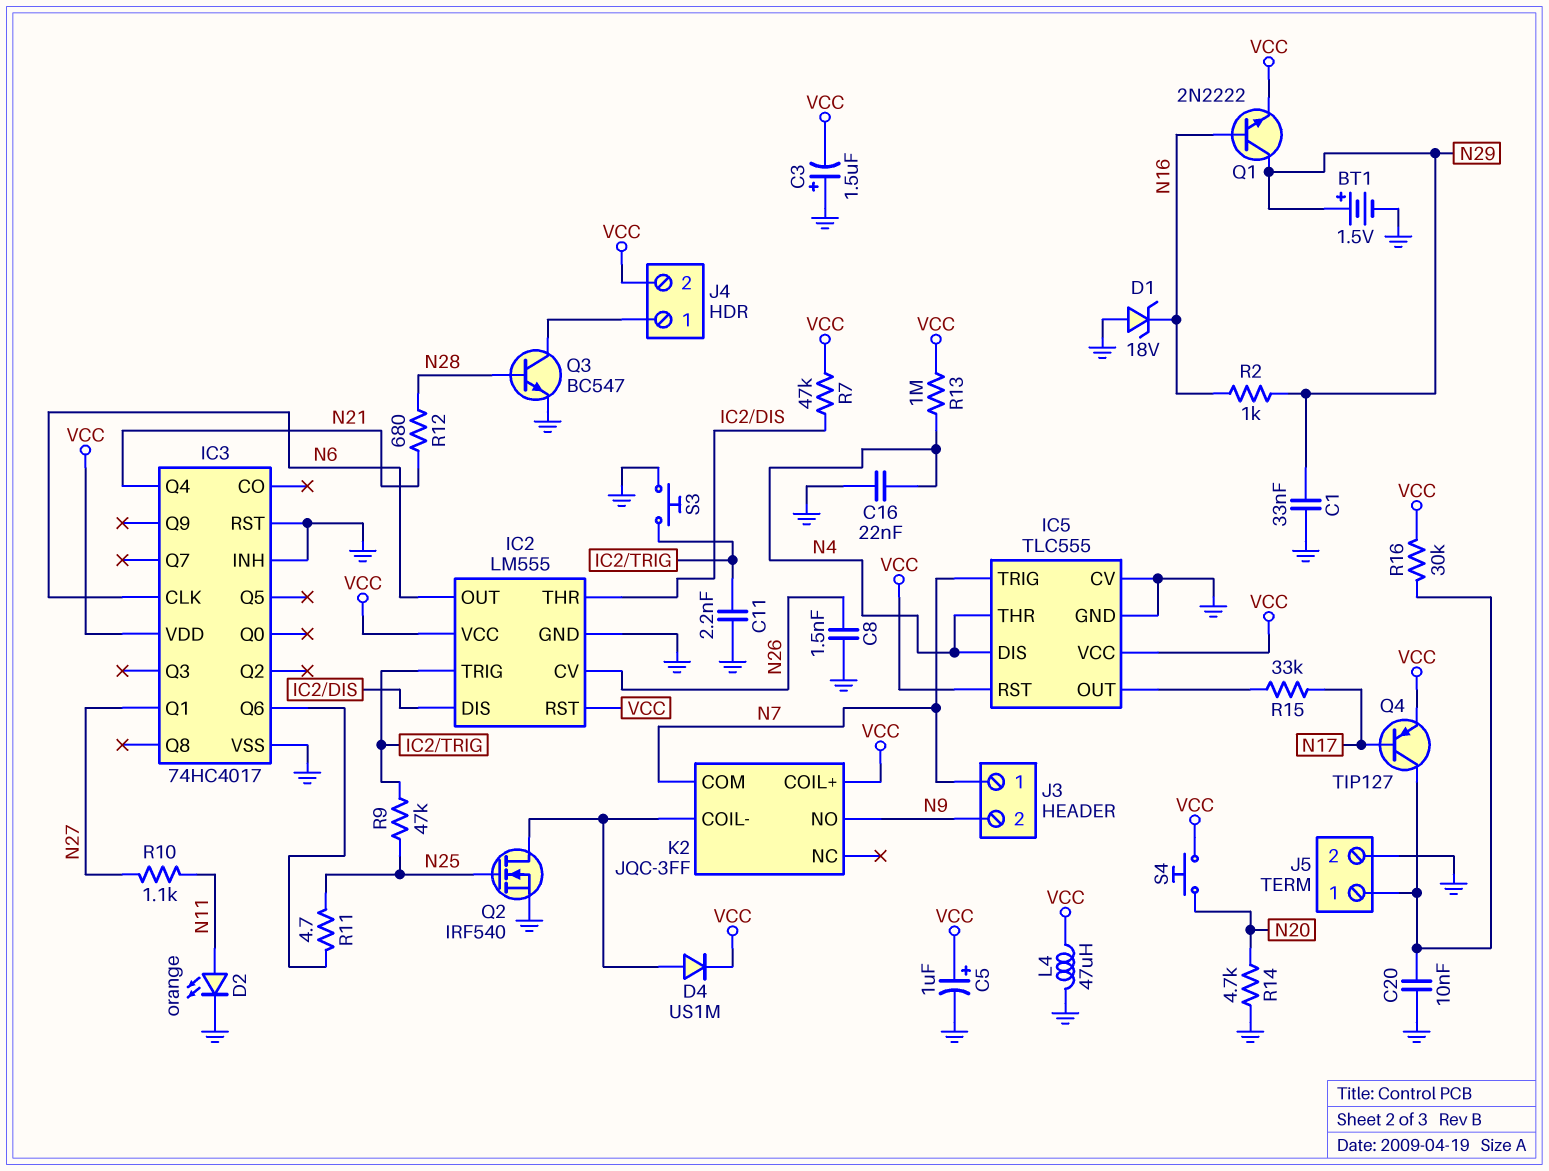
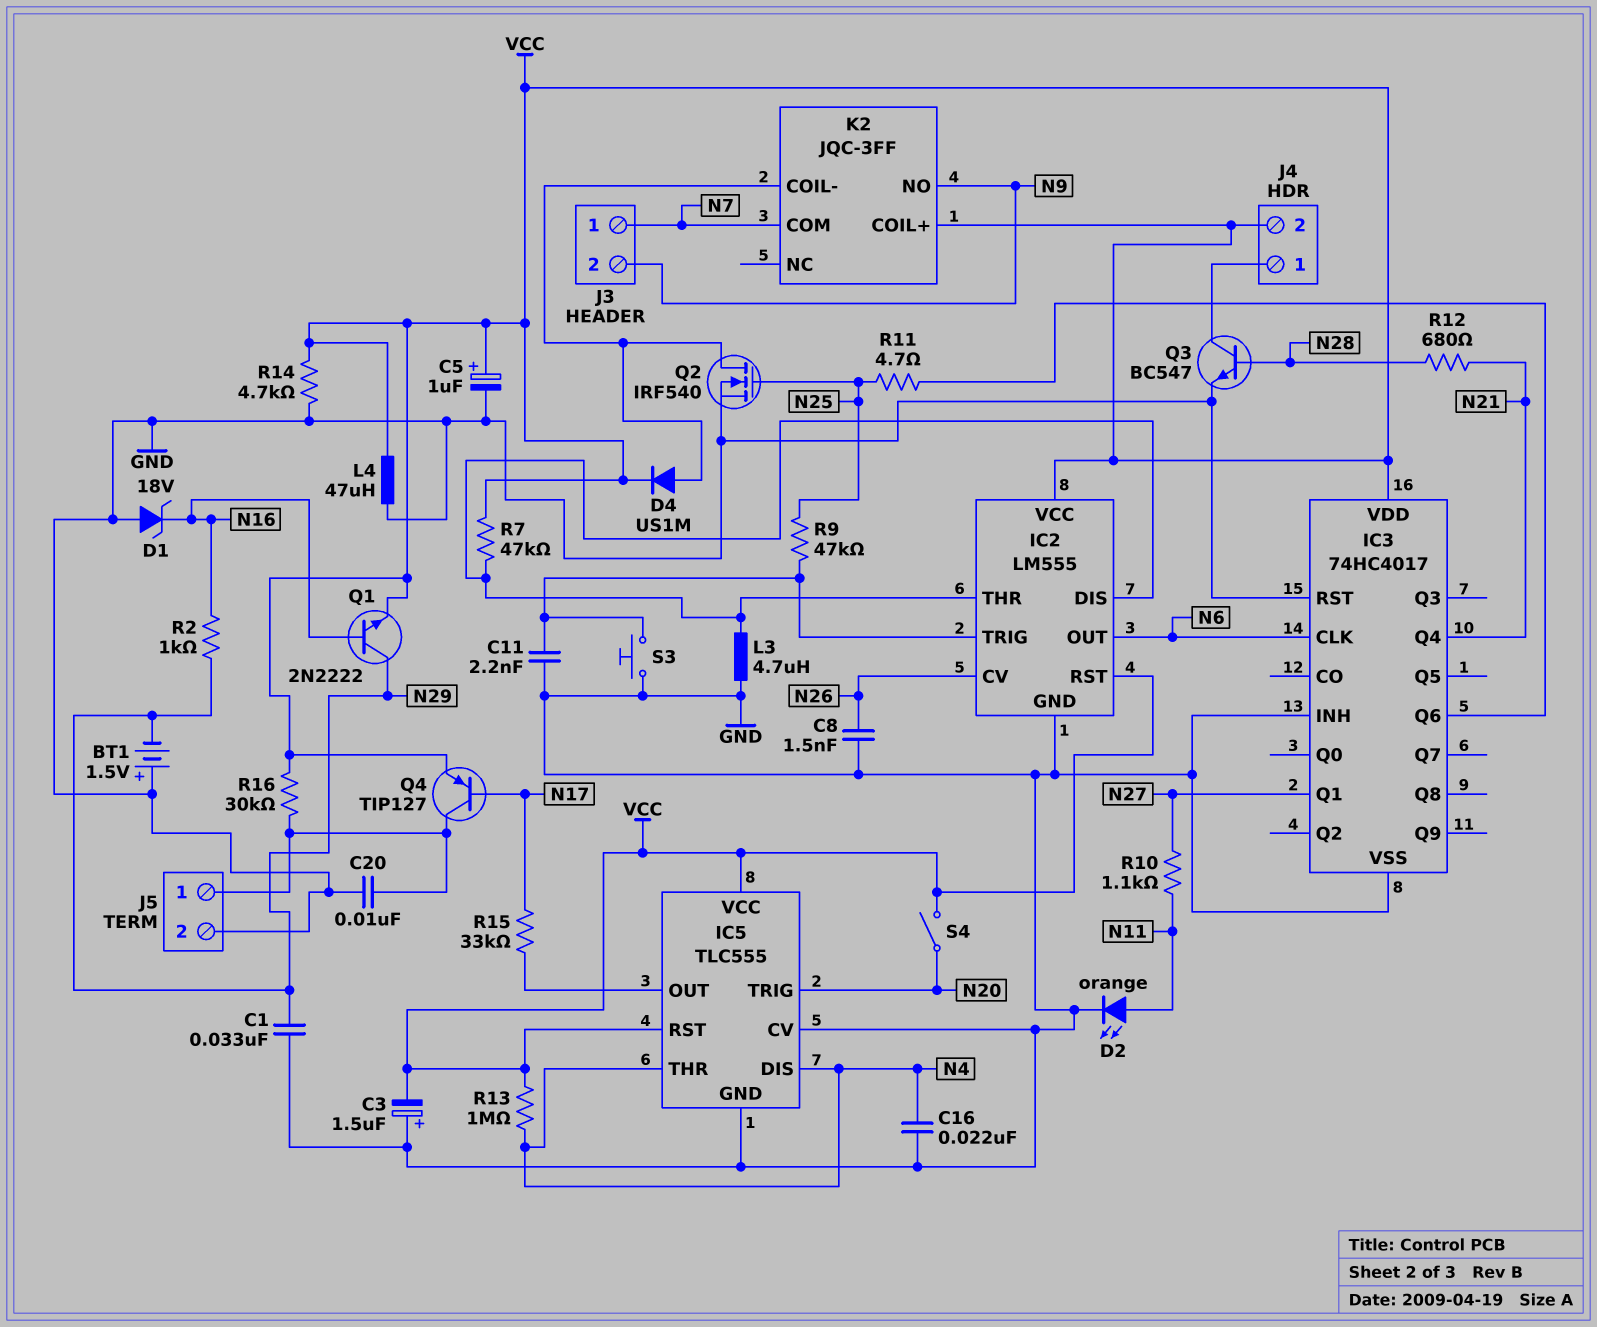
BT1: 1.5V (plus N29, minus GND) -> 1.5V (plus GND, minus N29)
IC5 pin TRIG: N7 -> N20
L3: none -> 4.7uH (GND, IC2/DIS)
R14: 4.7k (GND, N20) -> 4.7k (GND, VCC)
S4: button (N20, VCC) -> switch (N20, VCC)

